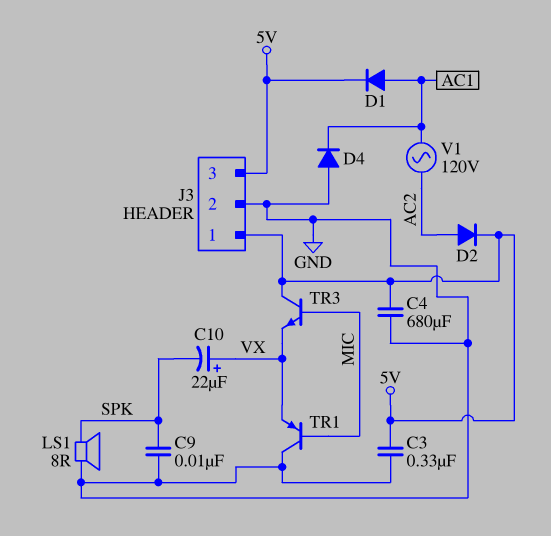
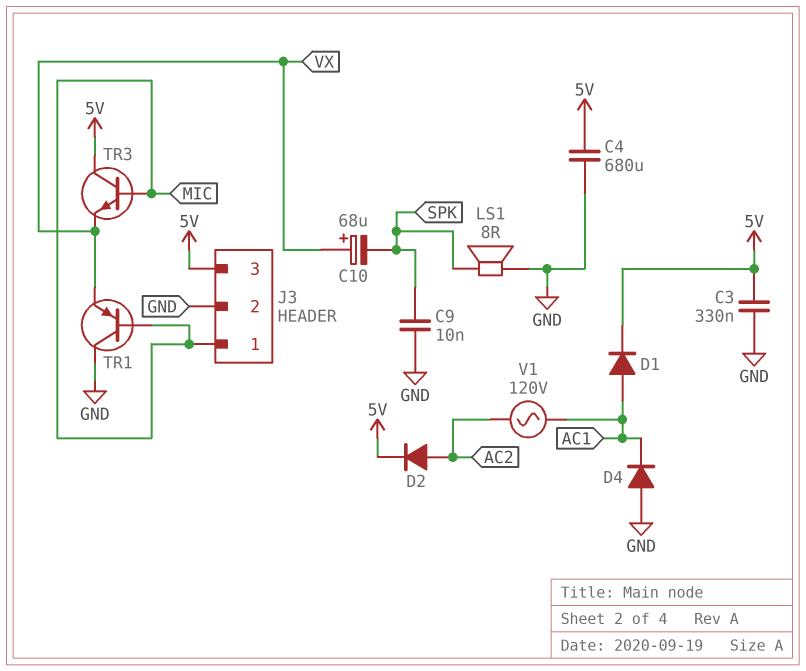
C10: 22uF (plus VX, minus SPK) -> 68uF (plus VX, minus SPK)
J3 pin 1: 5V -> MIC

